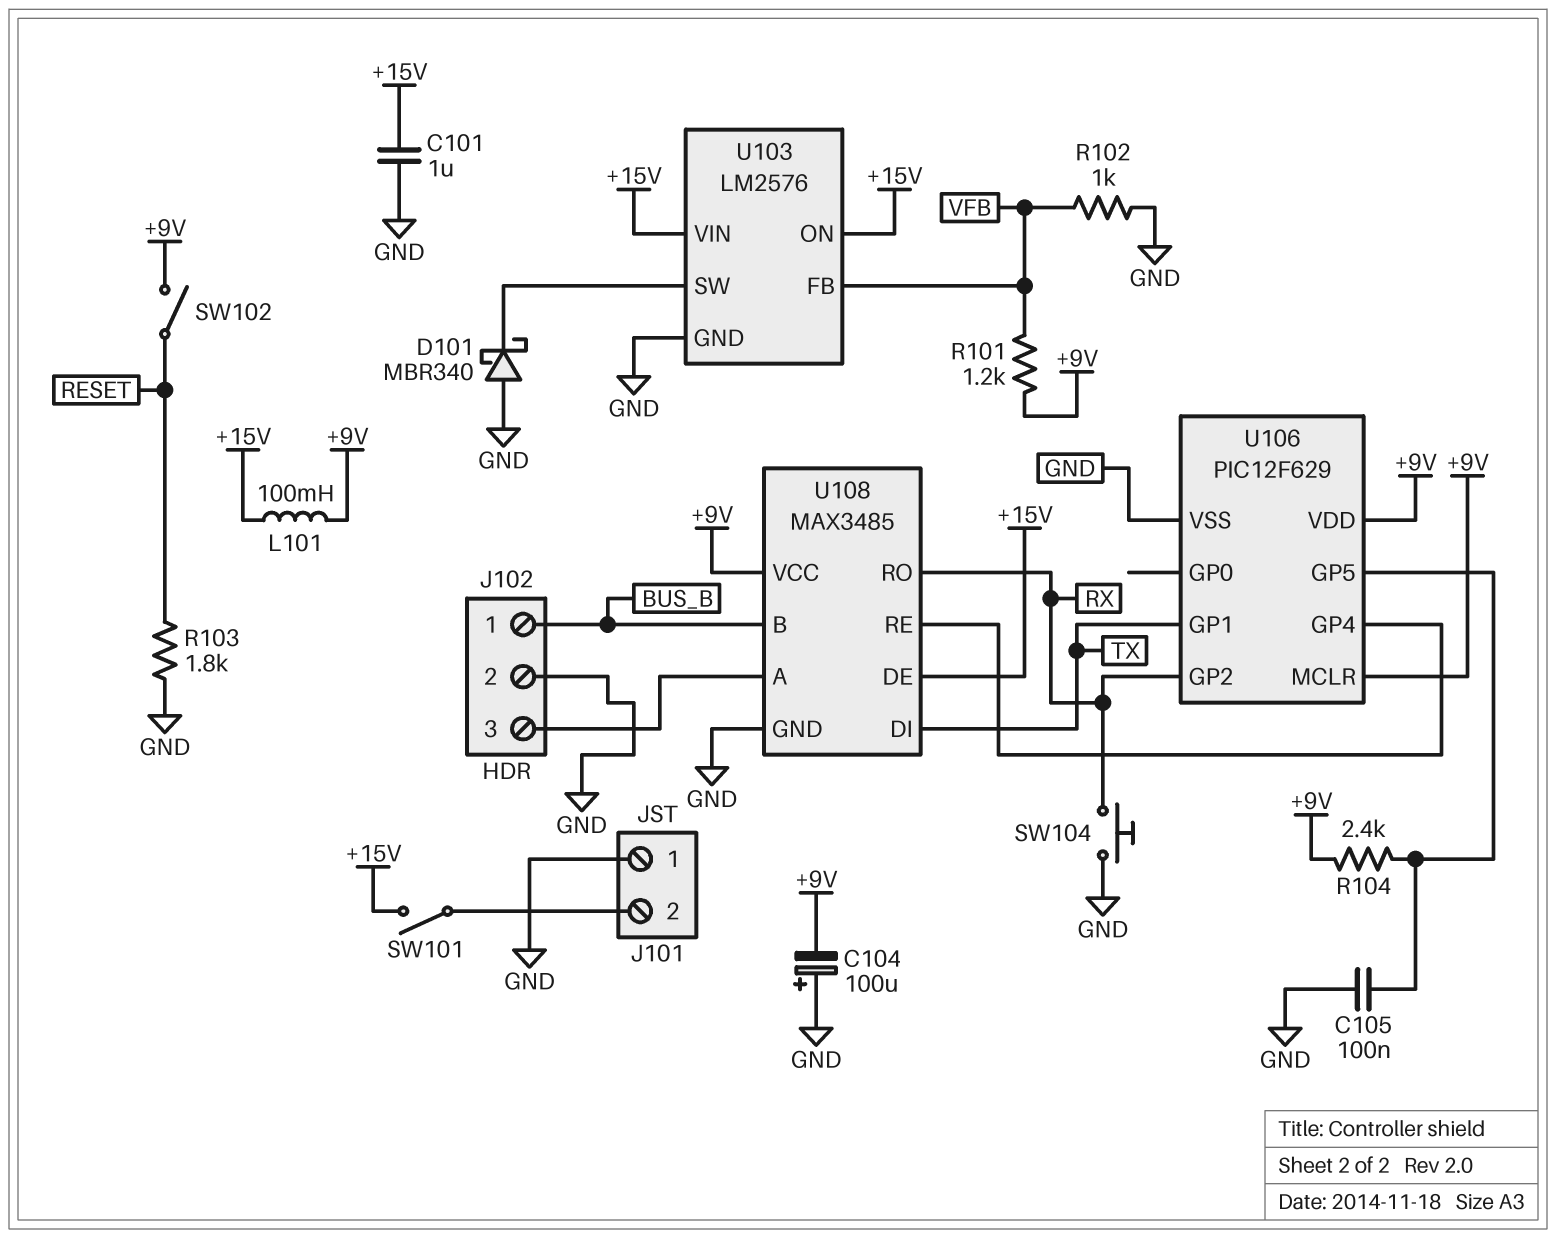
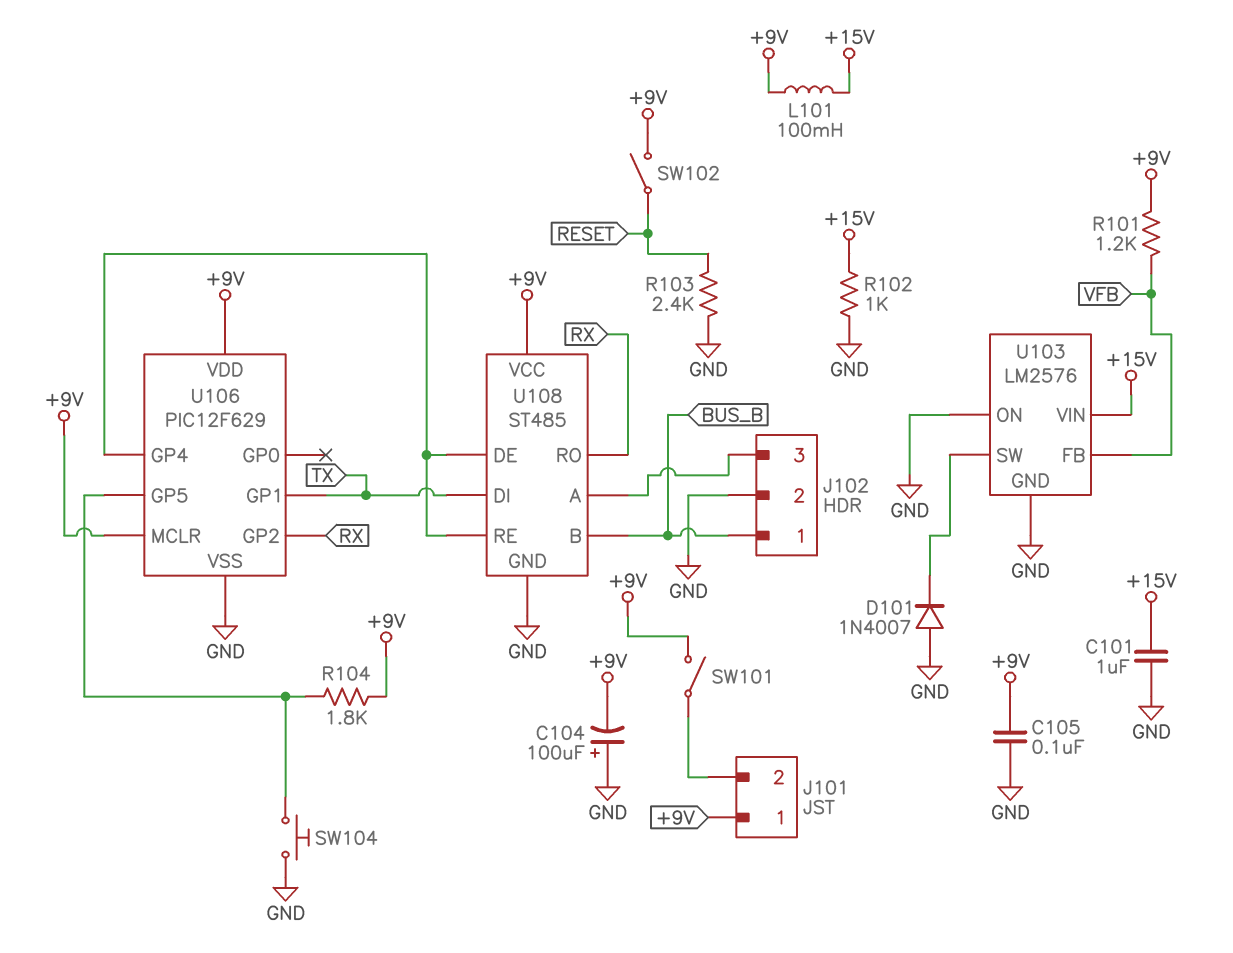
C105: 100nF (GND, U106/GP5) -> 100nF (+9V, GND)
D101: schottky MBR340 (A GND, K U103/SW) -> diode 1N4007 (A GND, K U103/SW)
J101 pin 1: GND -> +9V
R102: 1k (GND, VFB) -> 1k (+15V, GND)
R103: 1.8k (GND, RESET) -> 2.4k (GND, RESET)
R104: 2.4k (+9V, U106/GP5) -> 1.8k (+9V, U106/GP5)
SW101: switch (+15V, J101/2) -> switch (+9V, J101/2)
SW104: button (GND, RX) -> button (GND, U106/GP5)
U103 pin ON: +15V -> GND
U108: MAX3485 -> ST485
U108 pin DE: +15V -> U106/GP4

